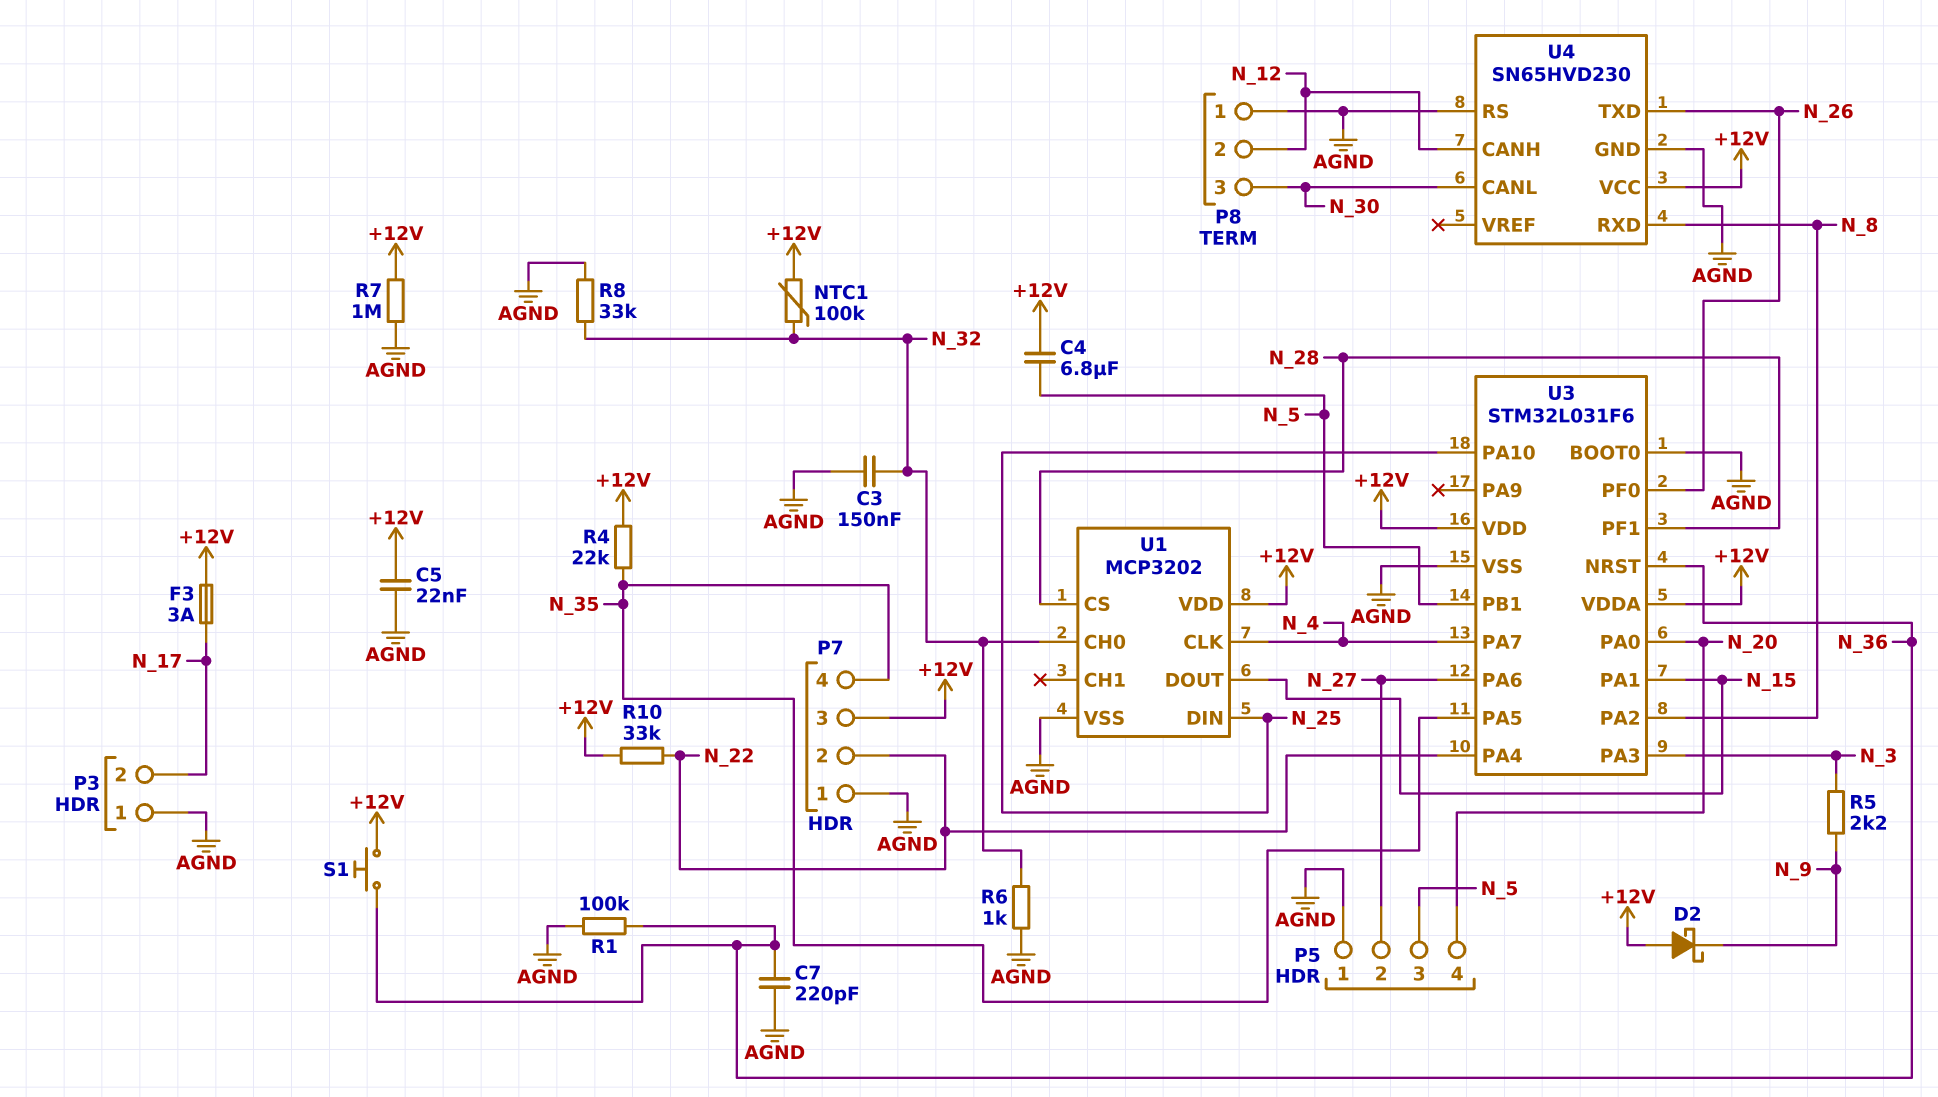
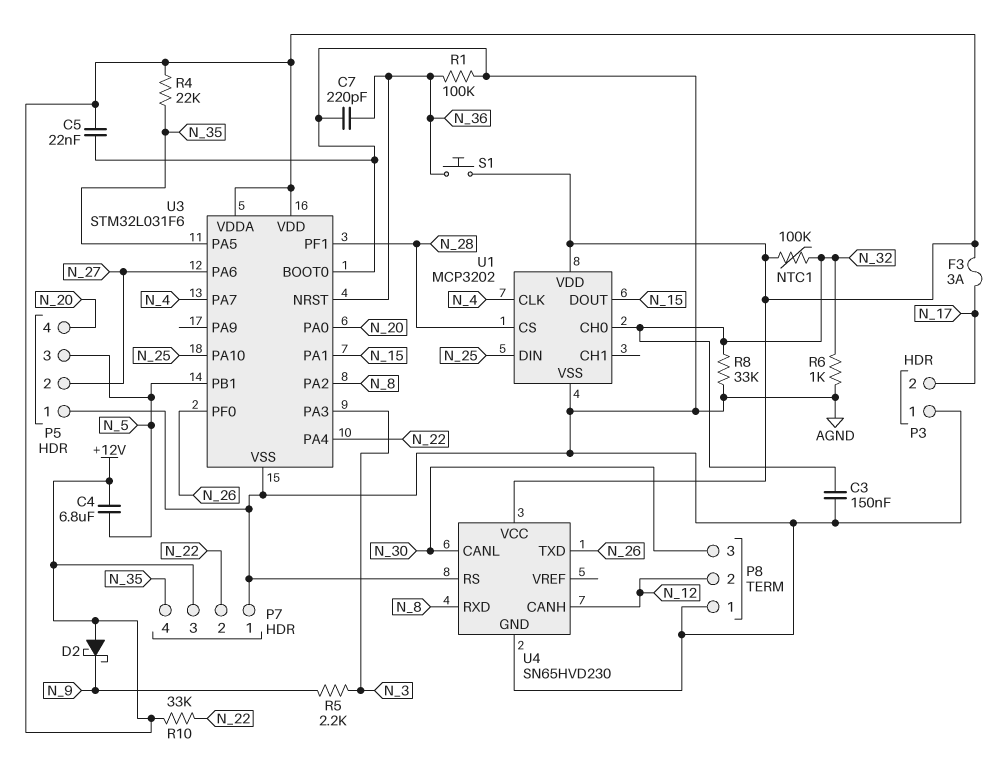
R7: 1M (+12V, AGND) -> none

